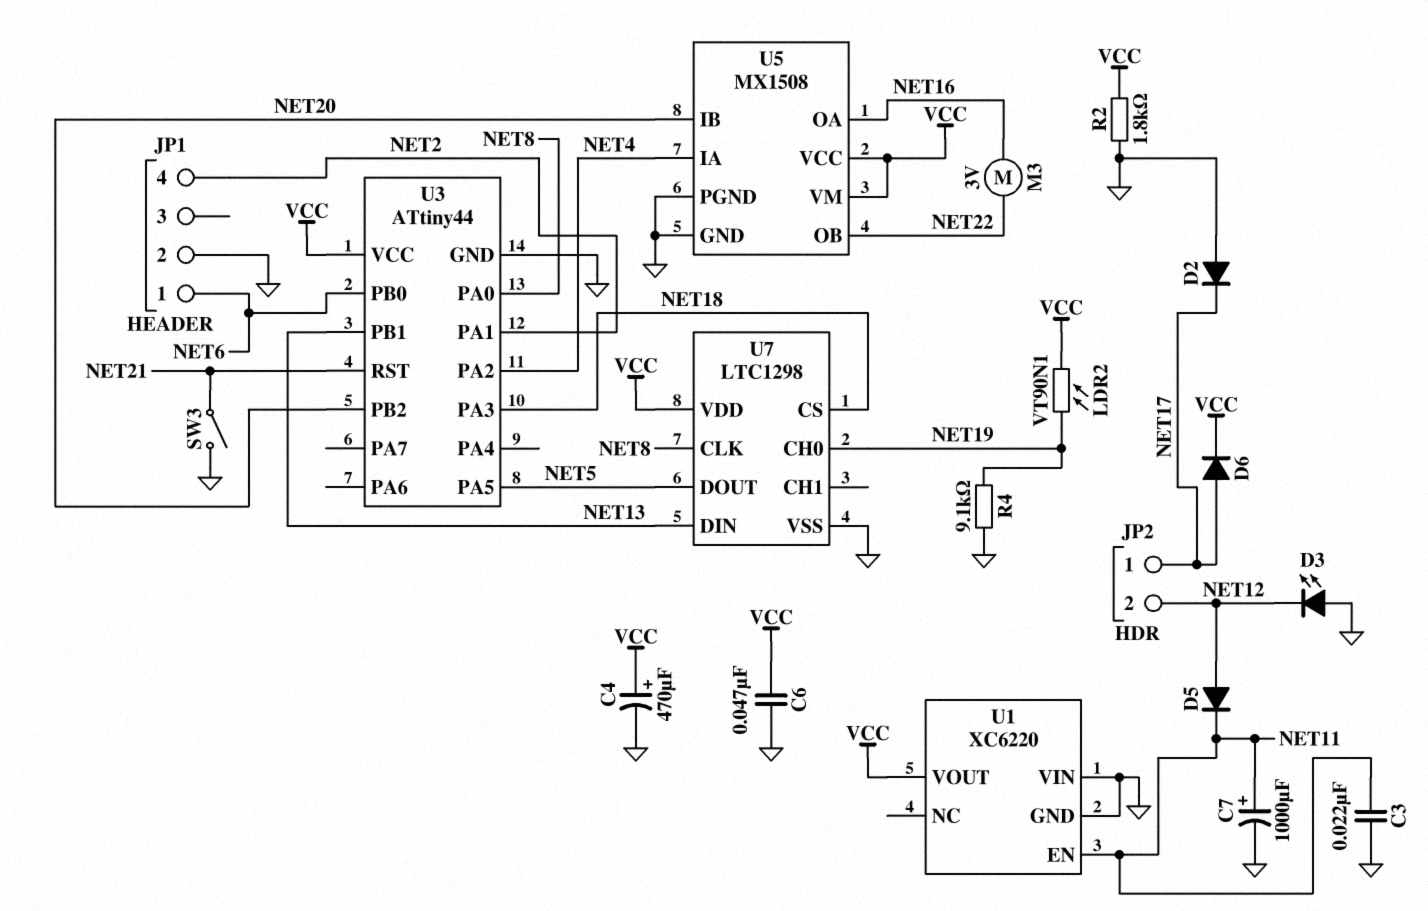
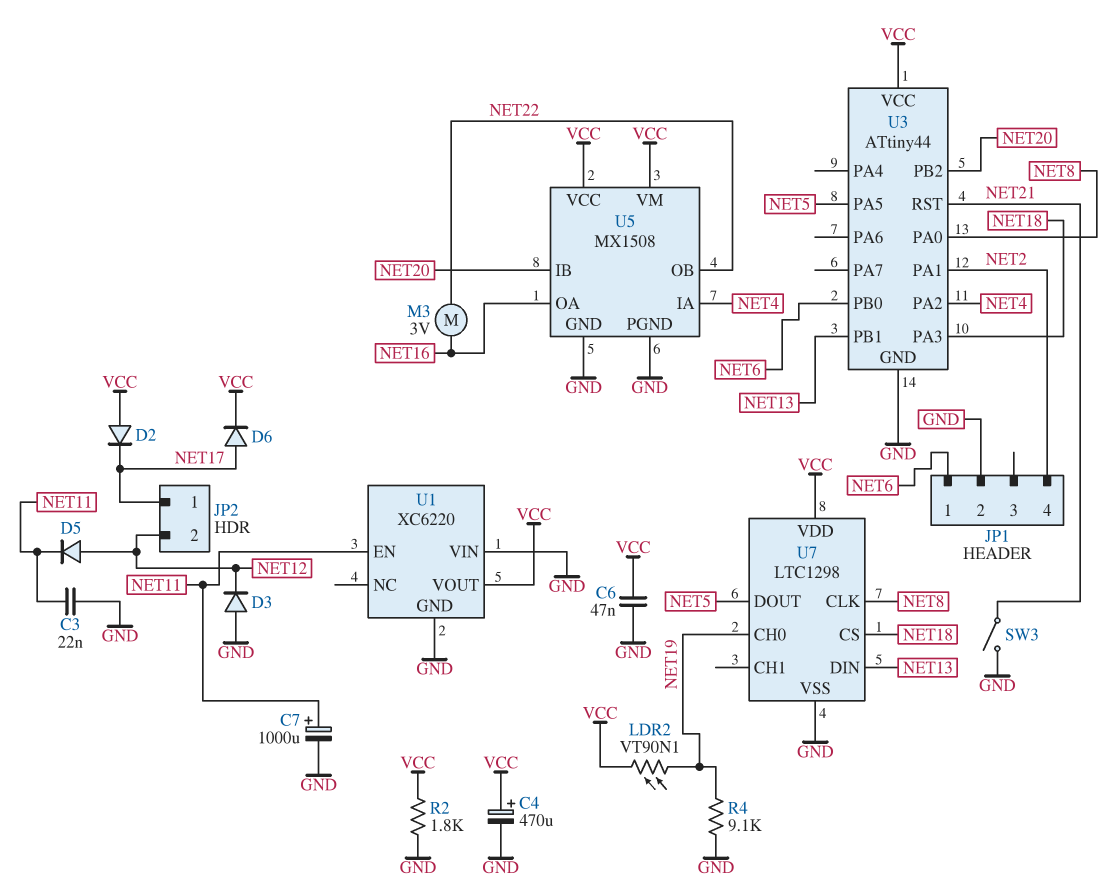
D2: diode (A GND, K NET17) -> diode (A VCC, K NET17)
D3: LED (A GND, K NET12) -> diode (A GND, K NET12)

